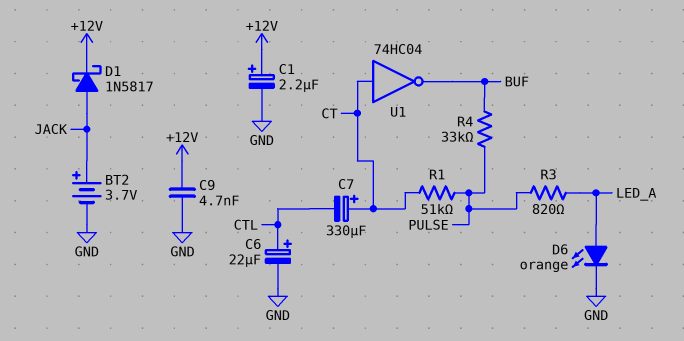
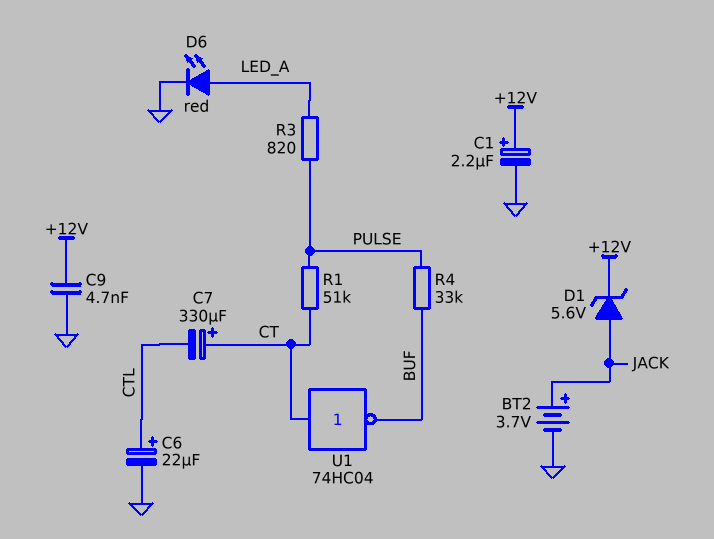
D1: schottky 1N5817 (A JACK, K +12V) -> zener 5.6V (A JACK, K +12V)
D6: LED orange (A LED_A, K GND) -> LED red (A LED_A, K GND)

